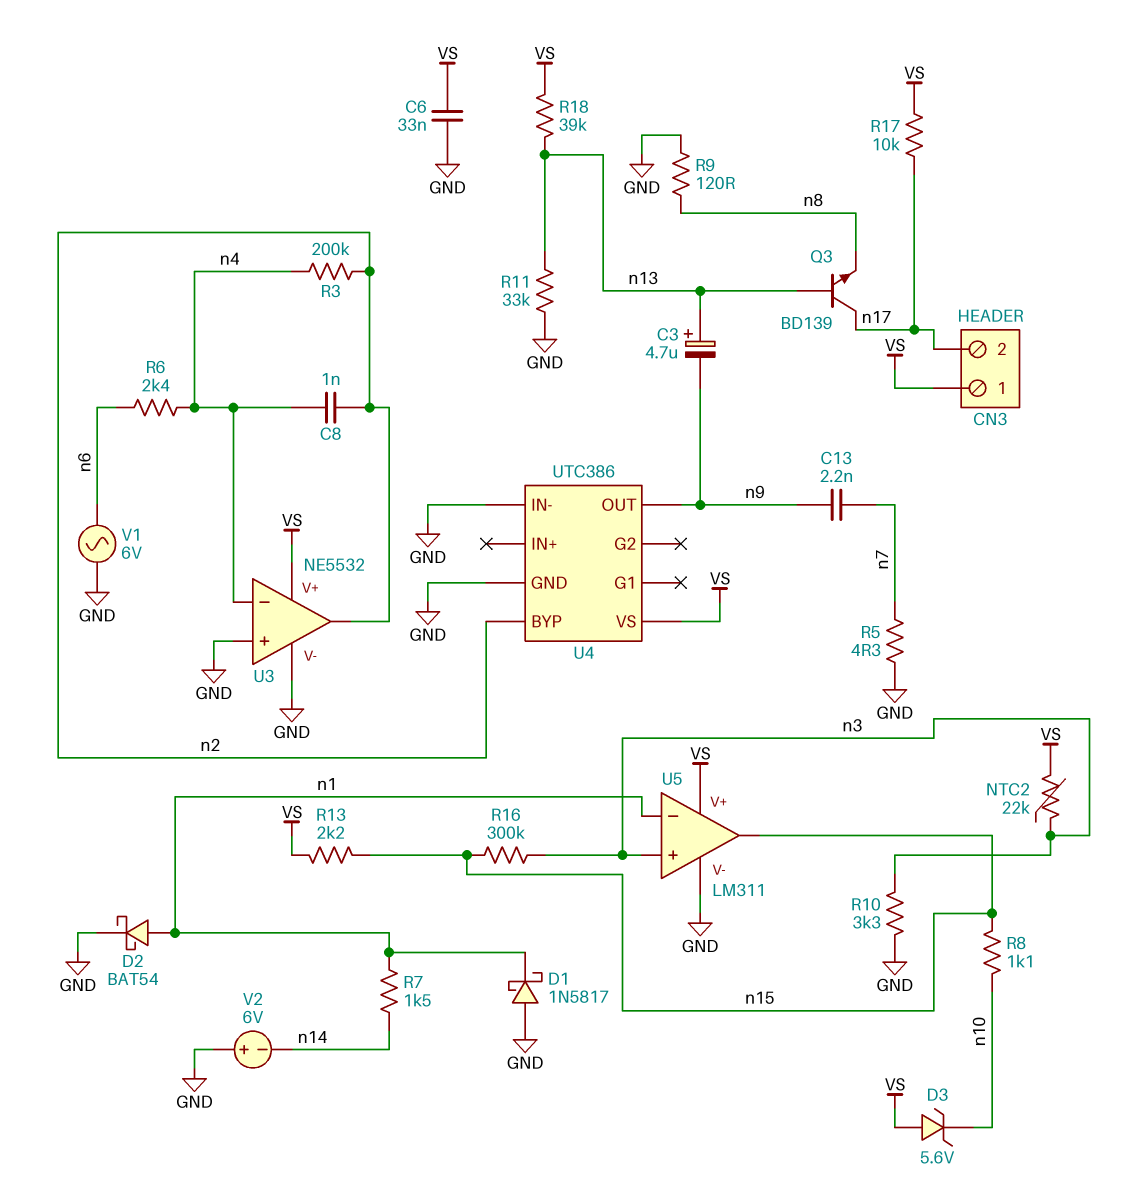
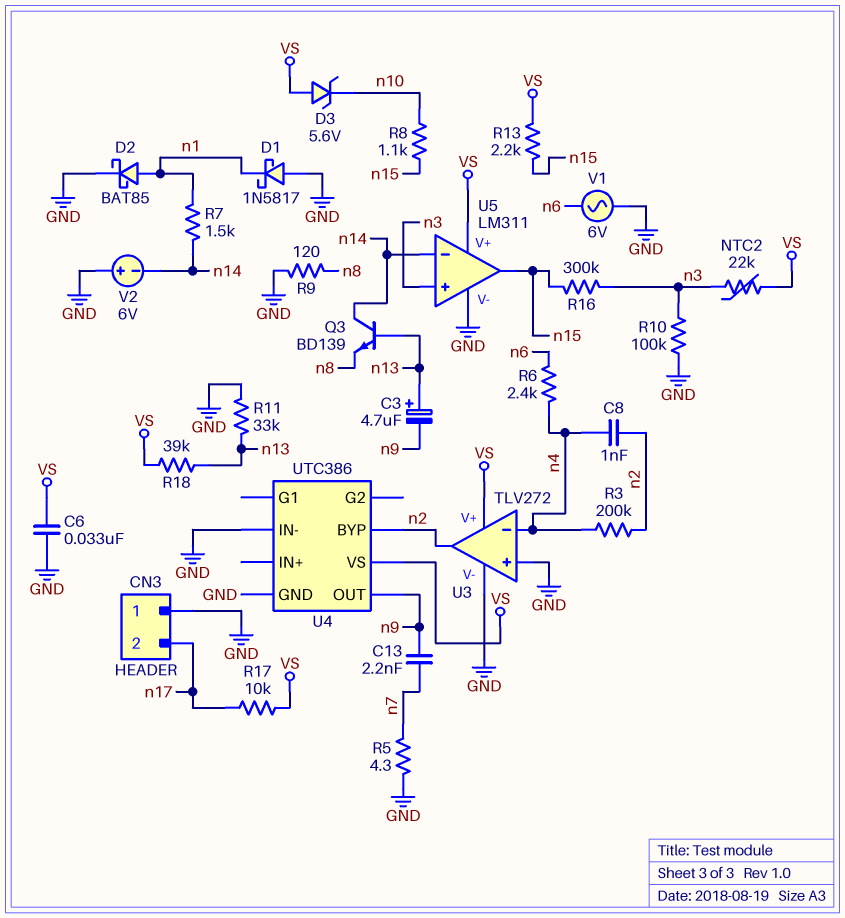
CN3 pin 1: VS -> GND
D2: schottky BAT54 (A n1, K GND) -> schottky BAT85 (A n1, K GND)
Q3: NPN BD139 (B n13, C n17, E n8) -> NPN BD139 (B n13, C n14, E n8)
R10: 3.3k (GND, n3) -> 100k (GND, n3)
U3: NE5532 -> TLV272
U5 pin in-: n1 -> n14

